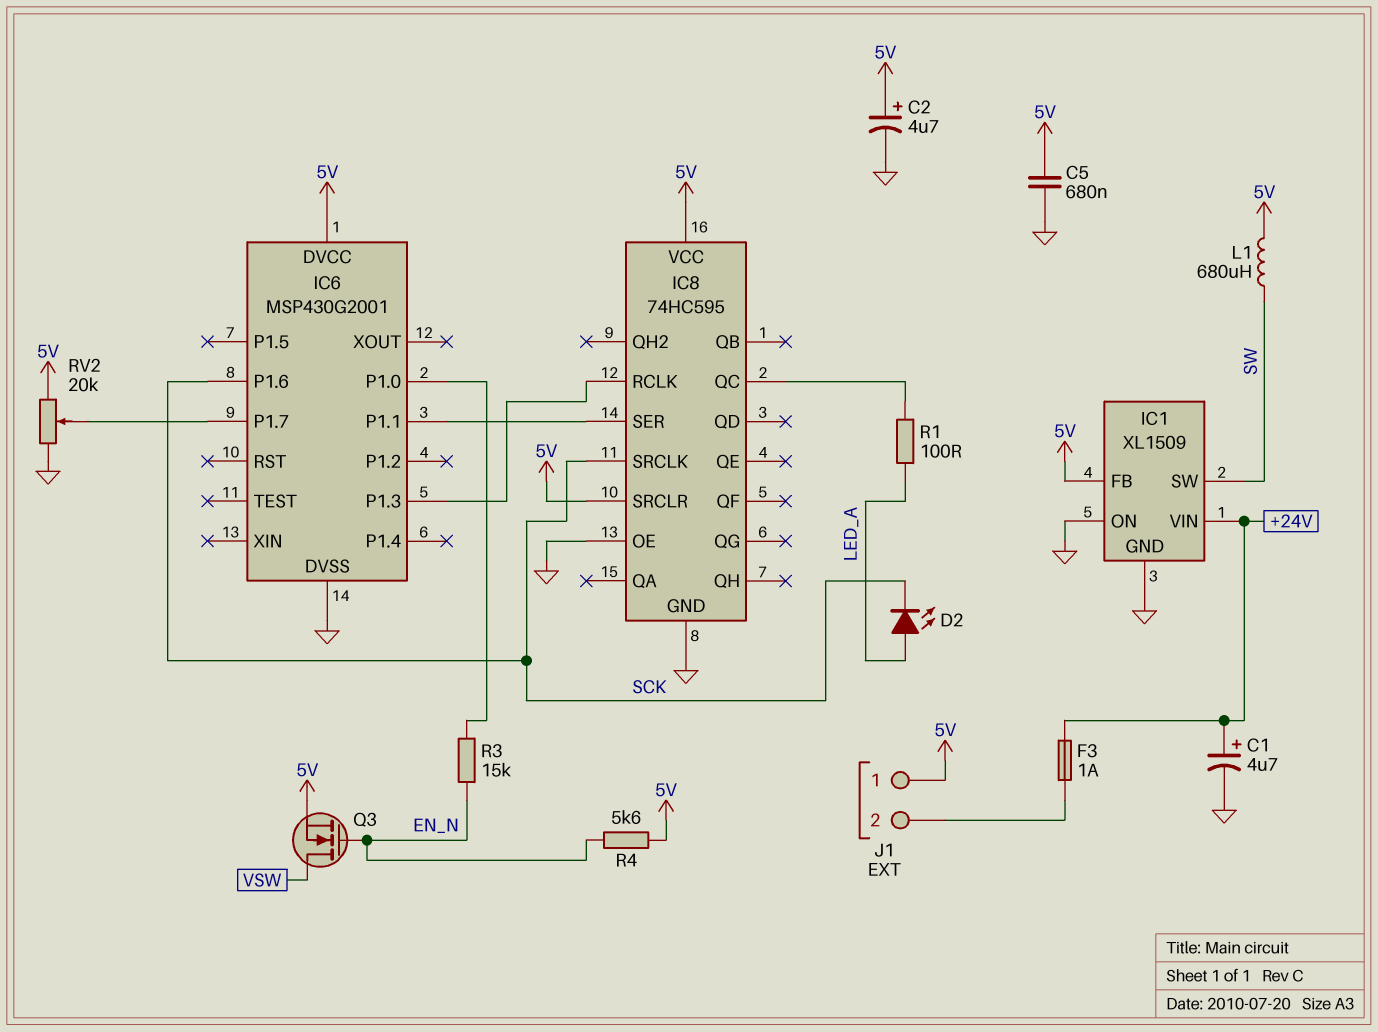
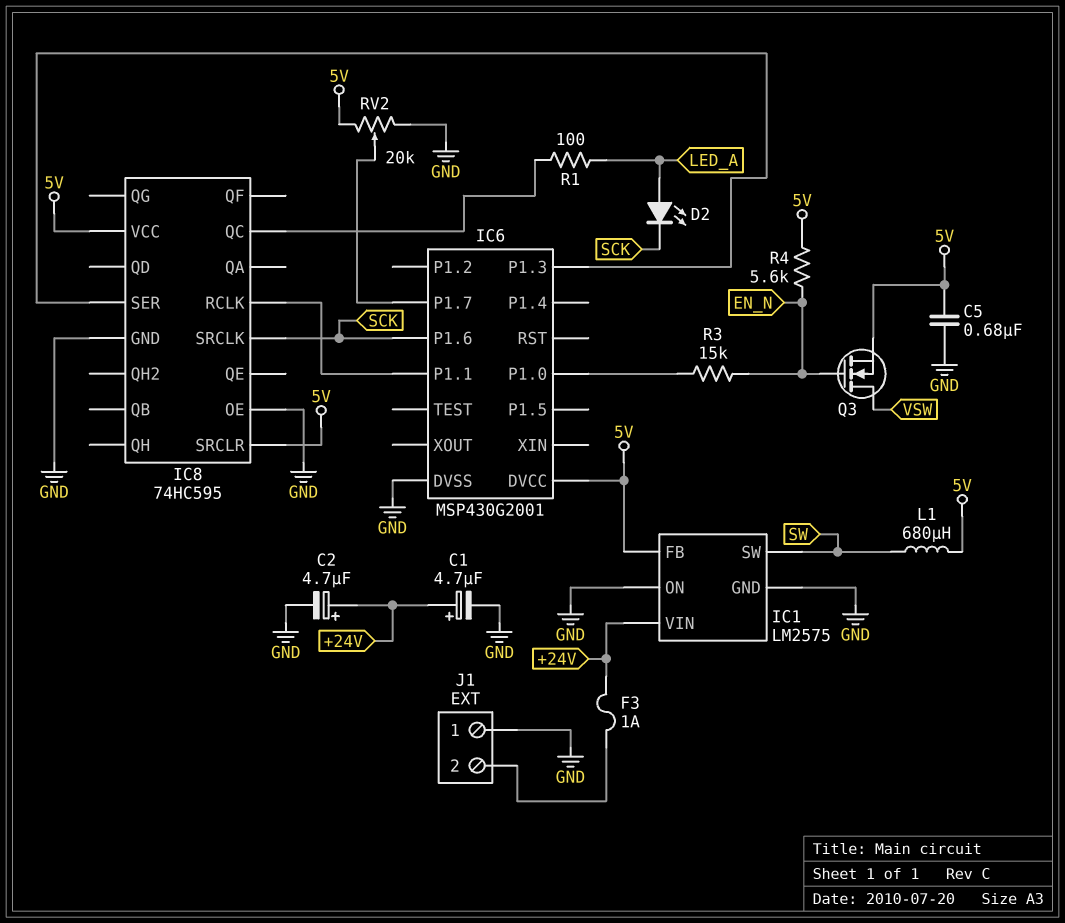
C2: 4.7uF (plus 5V, minus GND) -> 4.7uF (plus +24V, minus GND)
IC1: XL1509 -> LM2575
IC8 pin RCLK: IC6/P1.3 -> IC6/P1.1
IC8 pin SER: IC6/P1.1 -> IC6/P1.3
J1 pin 1: 5V -> GND

